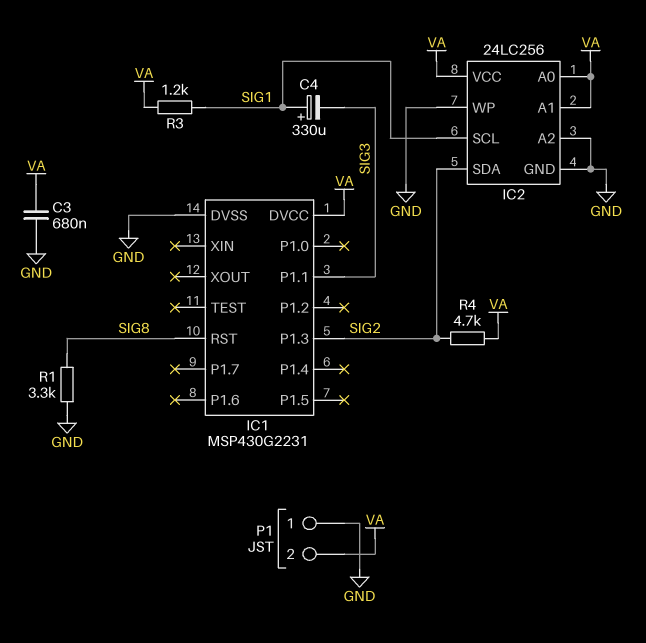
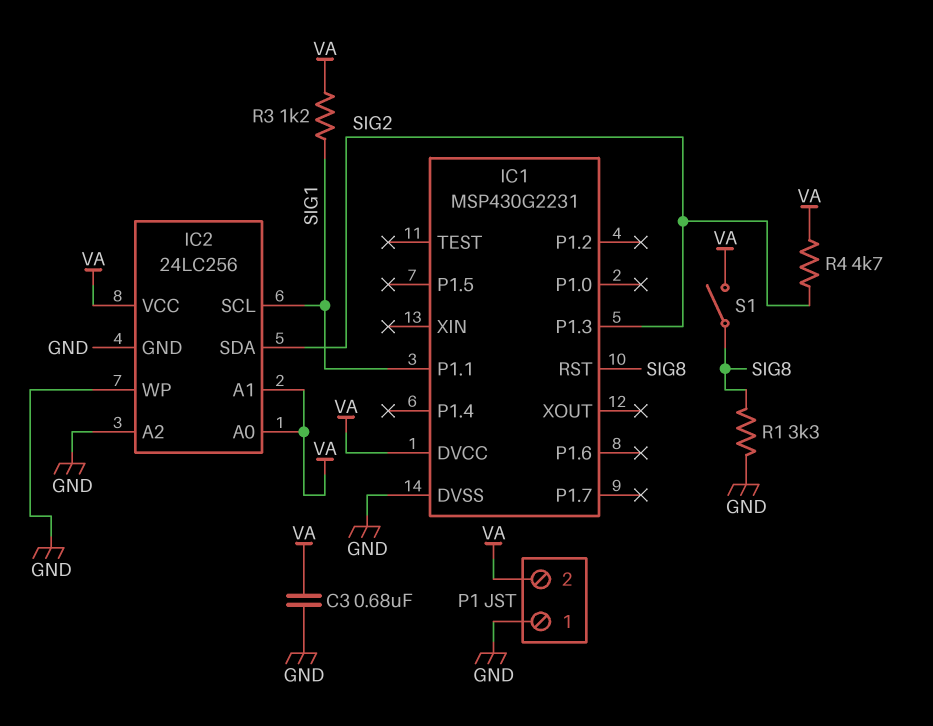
C4: 330uF (plus SIG1, minus SIG3) -> none
IC1 pin P1.1: SIG3 -> SIG1
S1: none -> switch (SIG8, VA)

